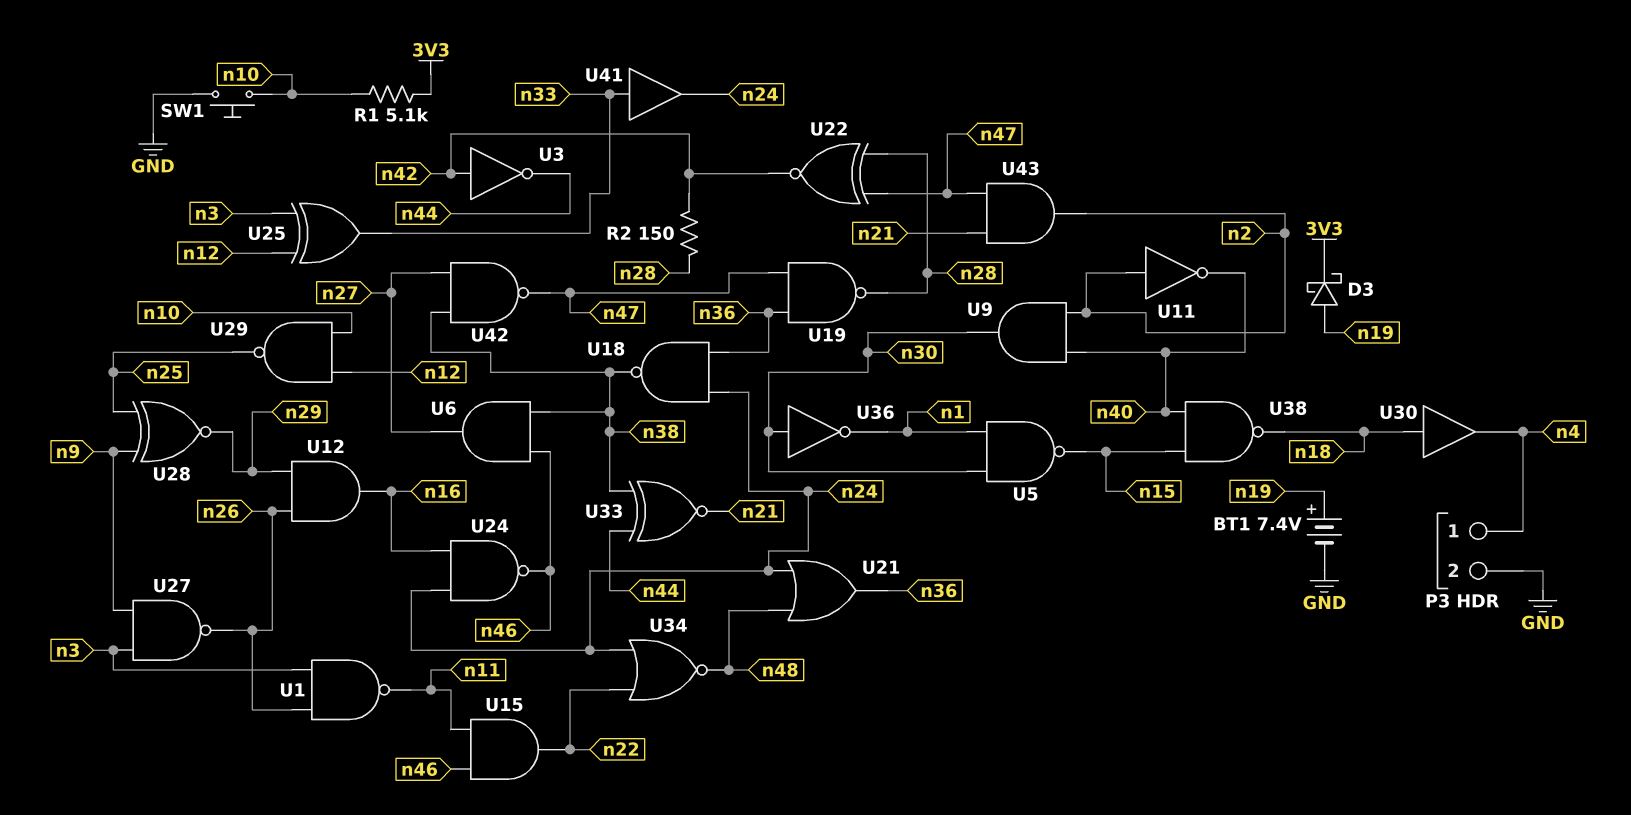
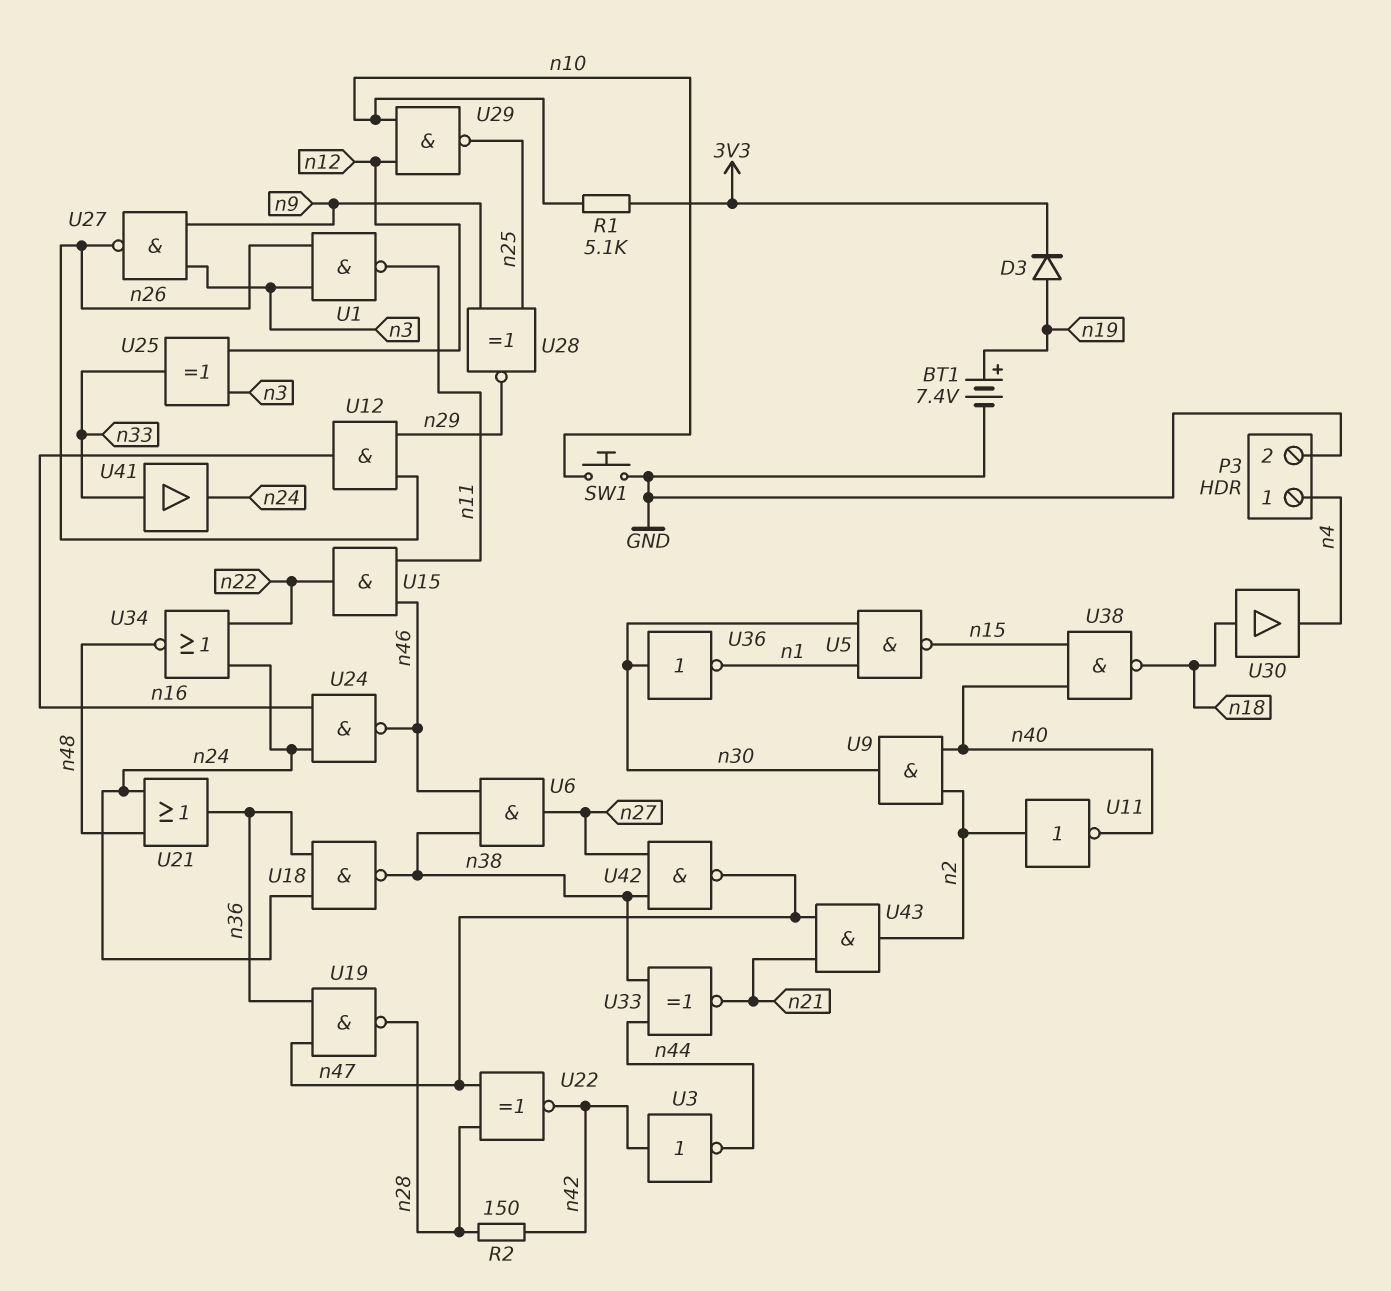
D3: schottky (A n19, K 3V3) -> diode (A n19, K 3V3)

